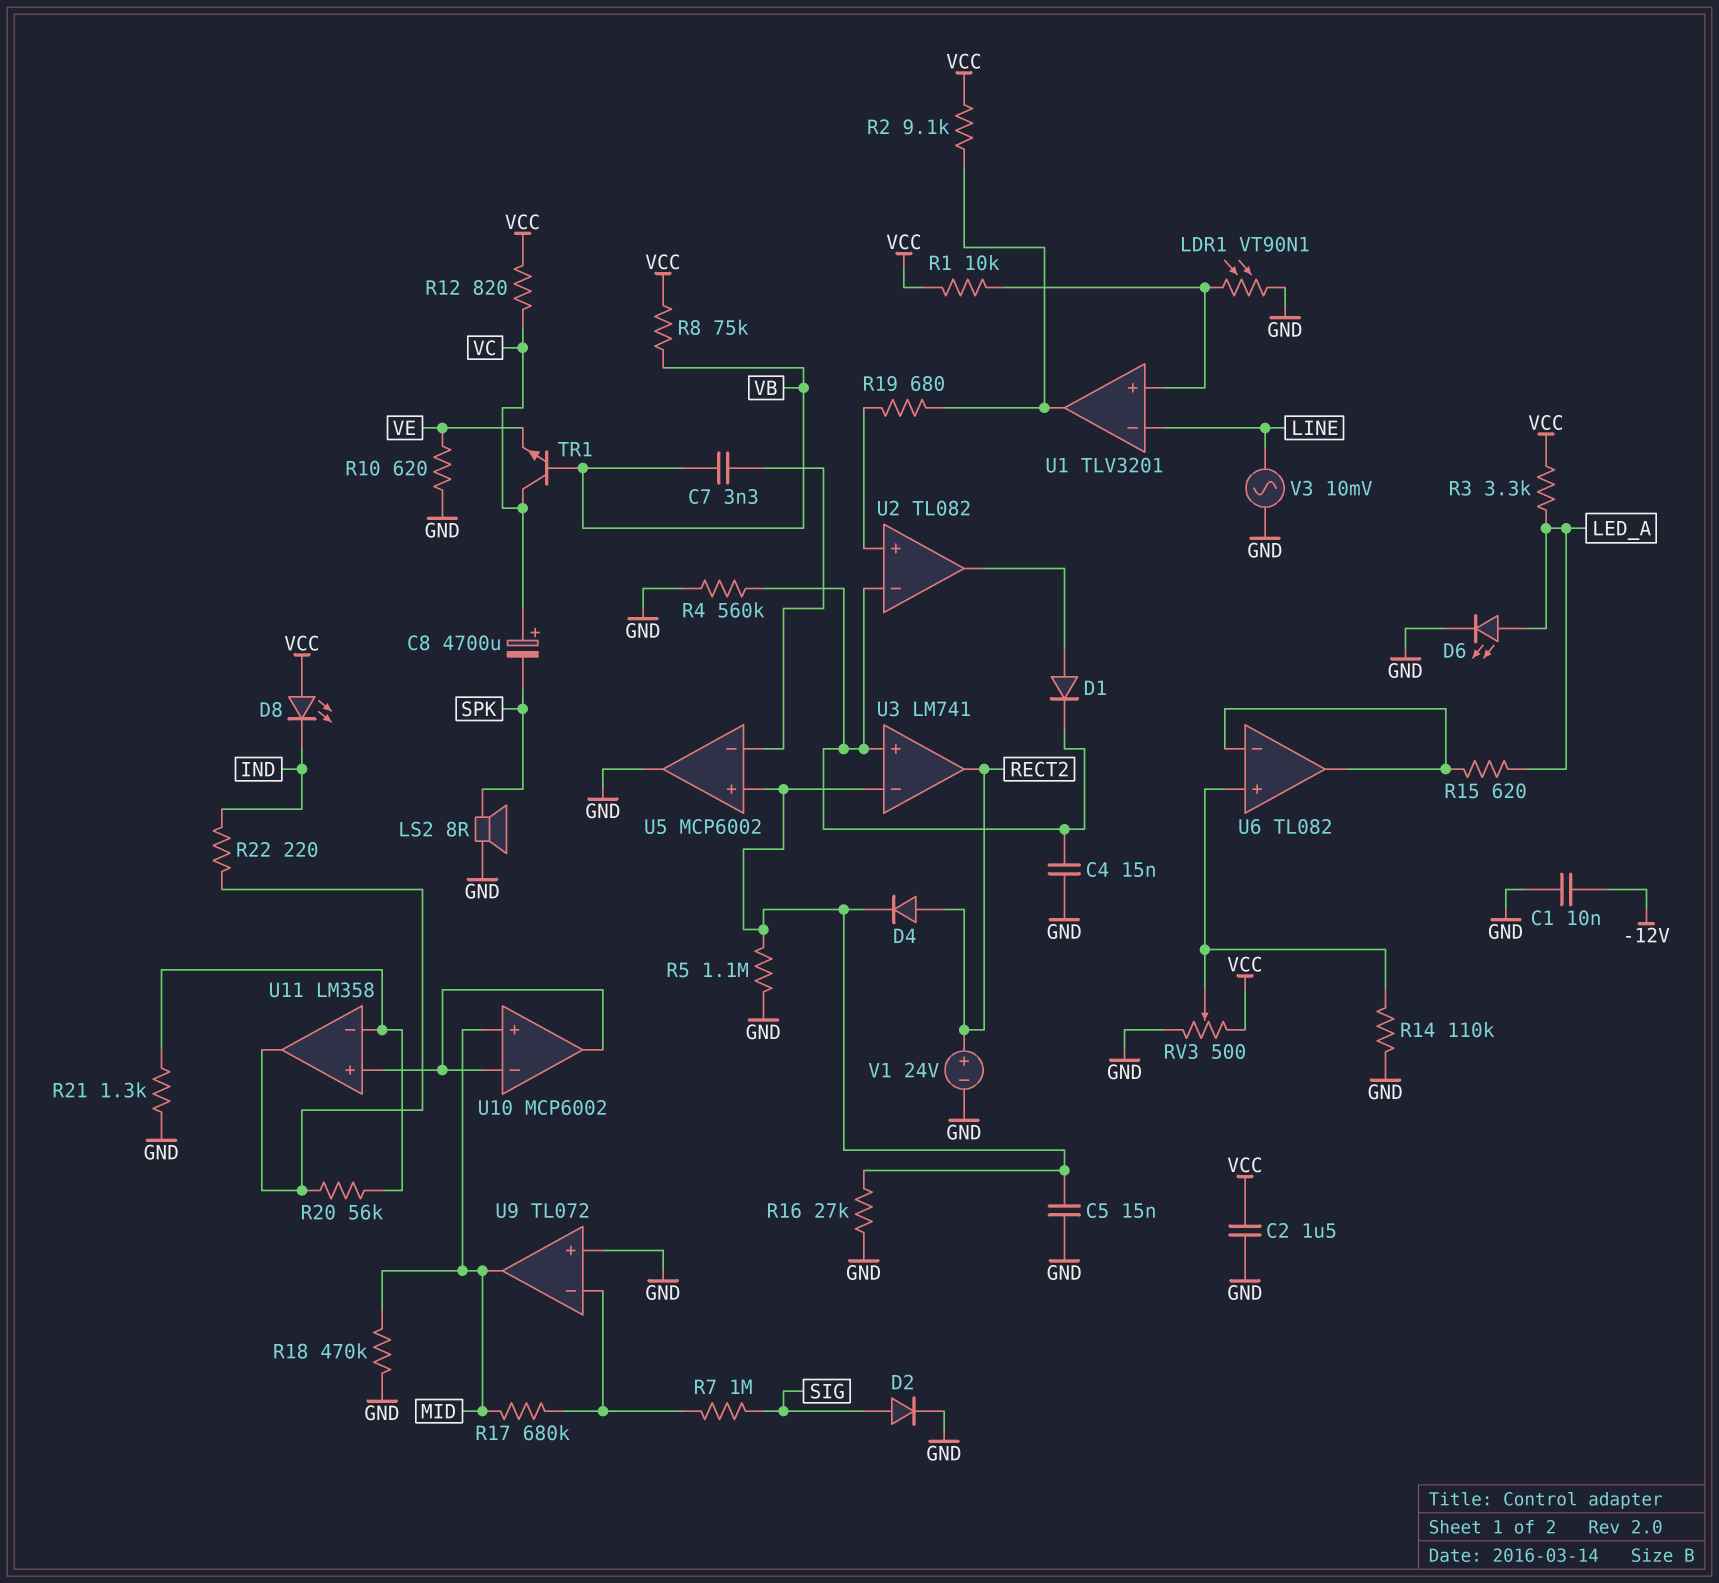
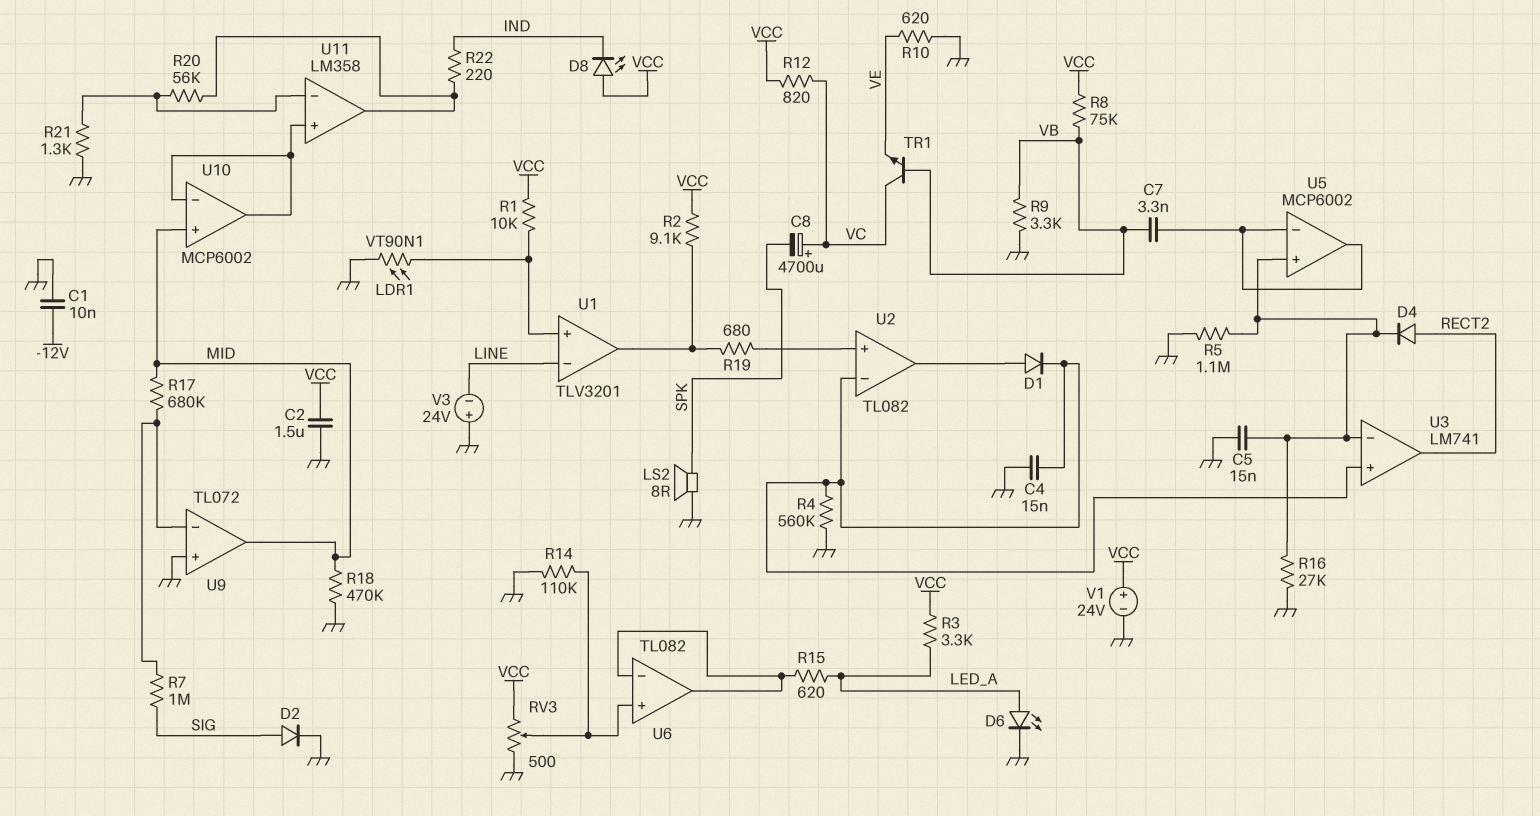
R9: none -> 3.3k (GND, VB)
U5 pin out: GND -> U5/in-
V1: 24V (plus RECT2, minus GND) -> 24V (plus VCC, minus GND)
V3: AC 10mV (GND, LINE) -> 24V (plus GND, minus LINE)

